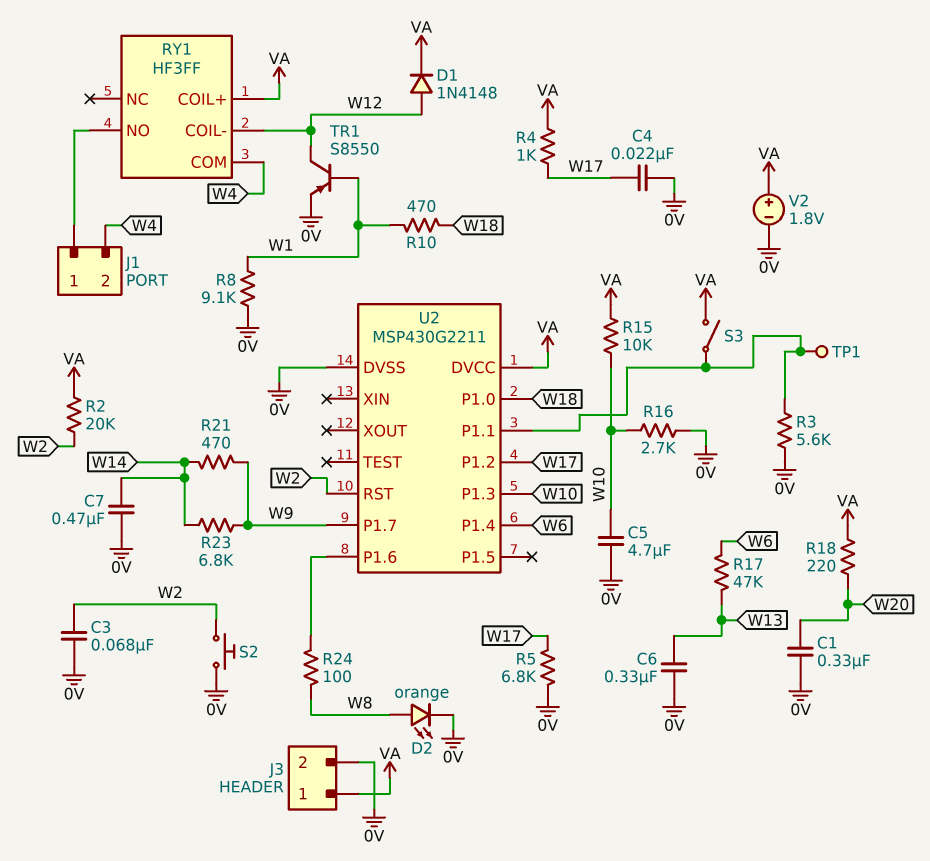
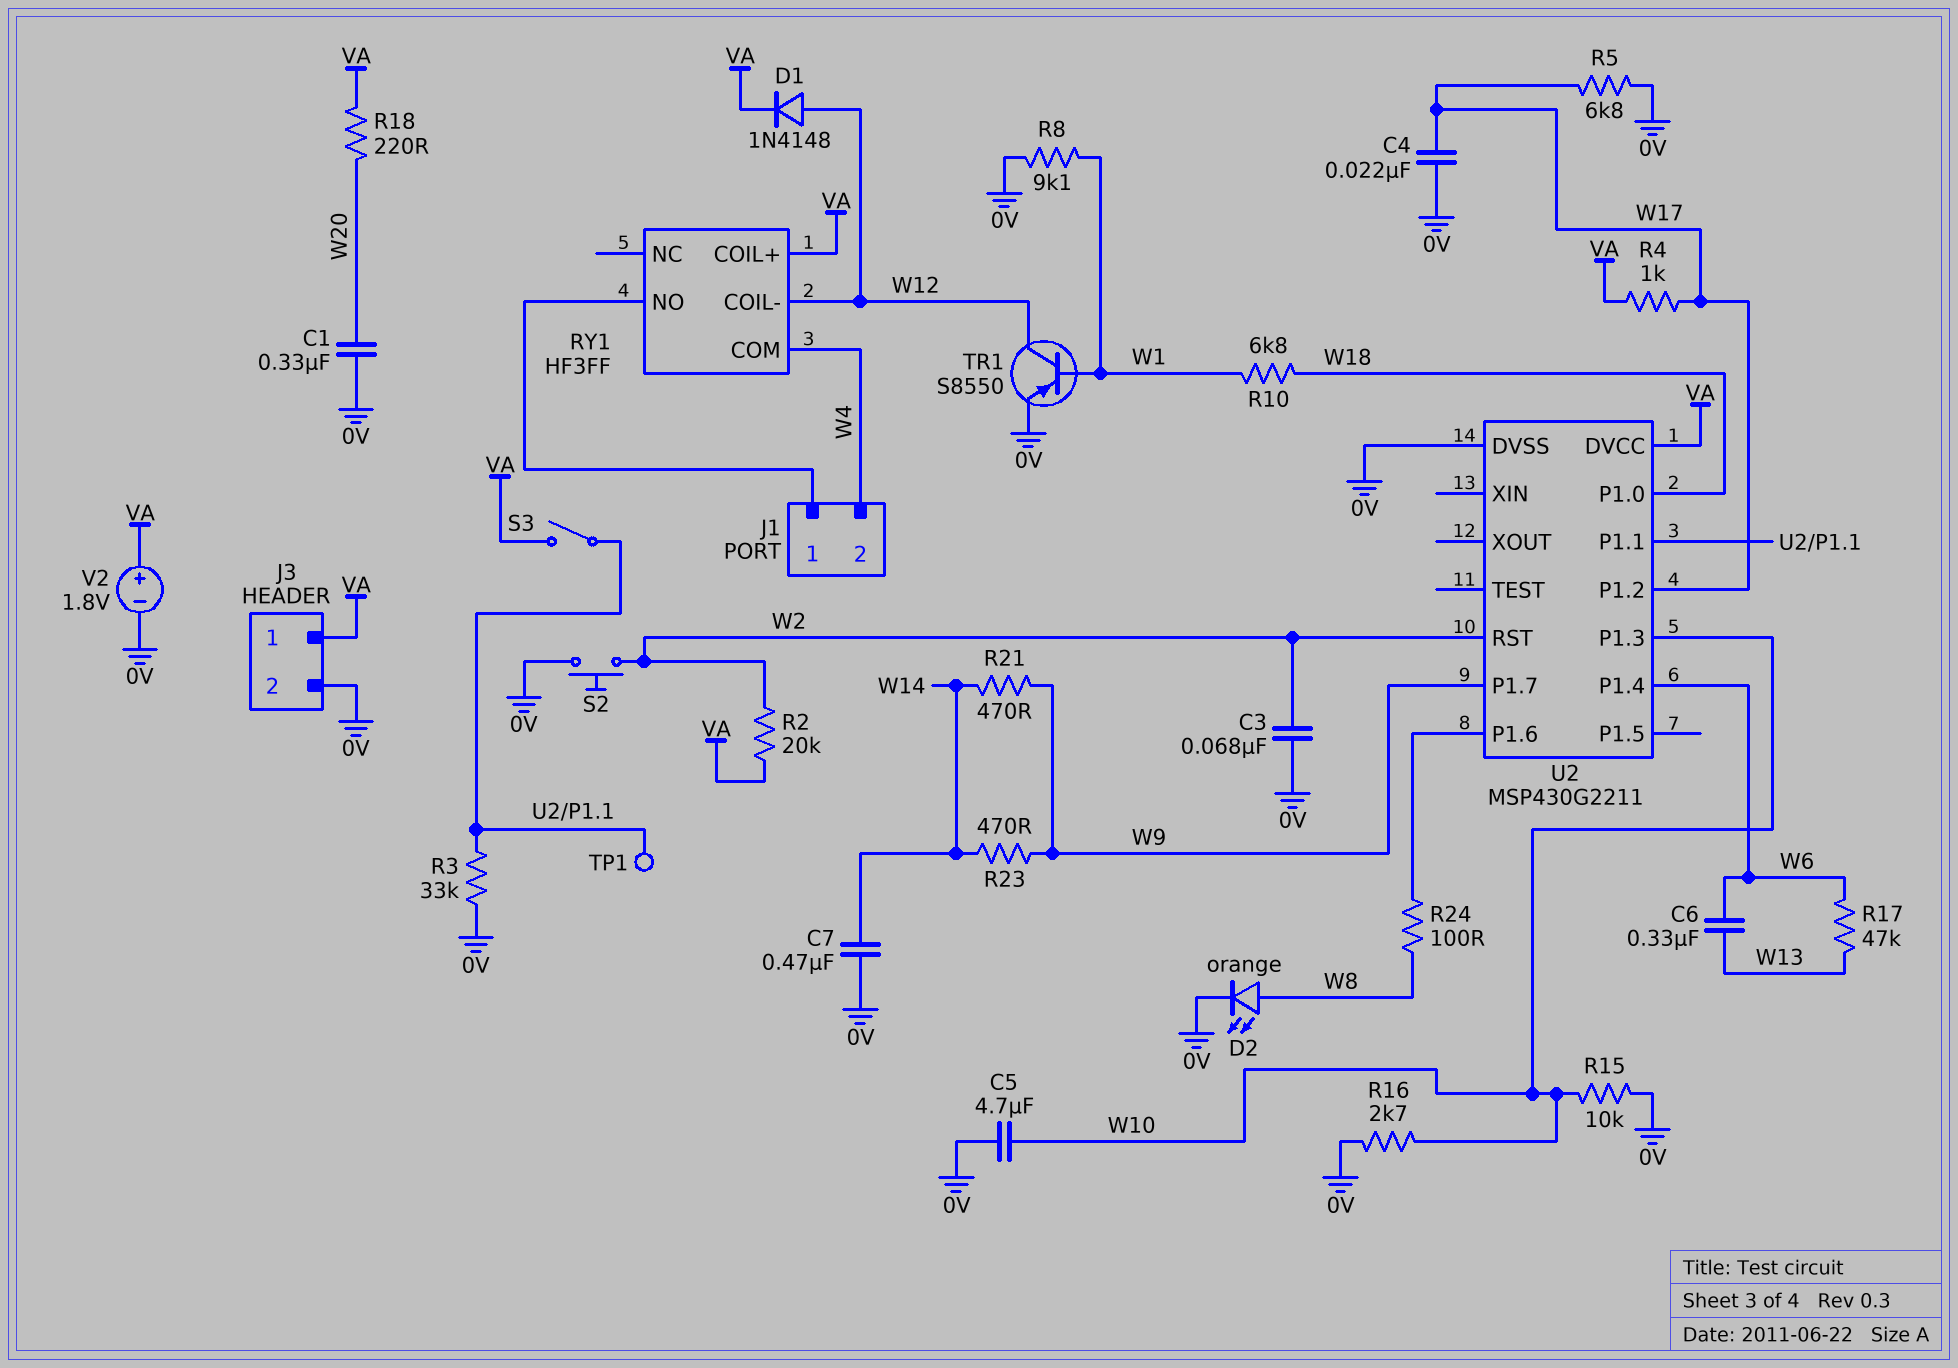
C6: 330nF (0V, W13) -> 330nF (W6, W13)
R3: 5.6k (0V, U2/P1.1) -> 33k (0V, U2/P1.1)
R10: 470 (W1, W18) -> 6.8k (W1, W18)
R15: 10k (VA, W10) -> 10k (0V, W10)
R23: 6.8k (W9, W14) -> 470 (W9, W14)

